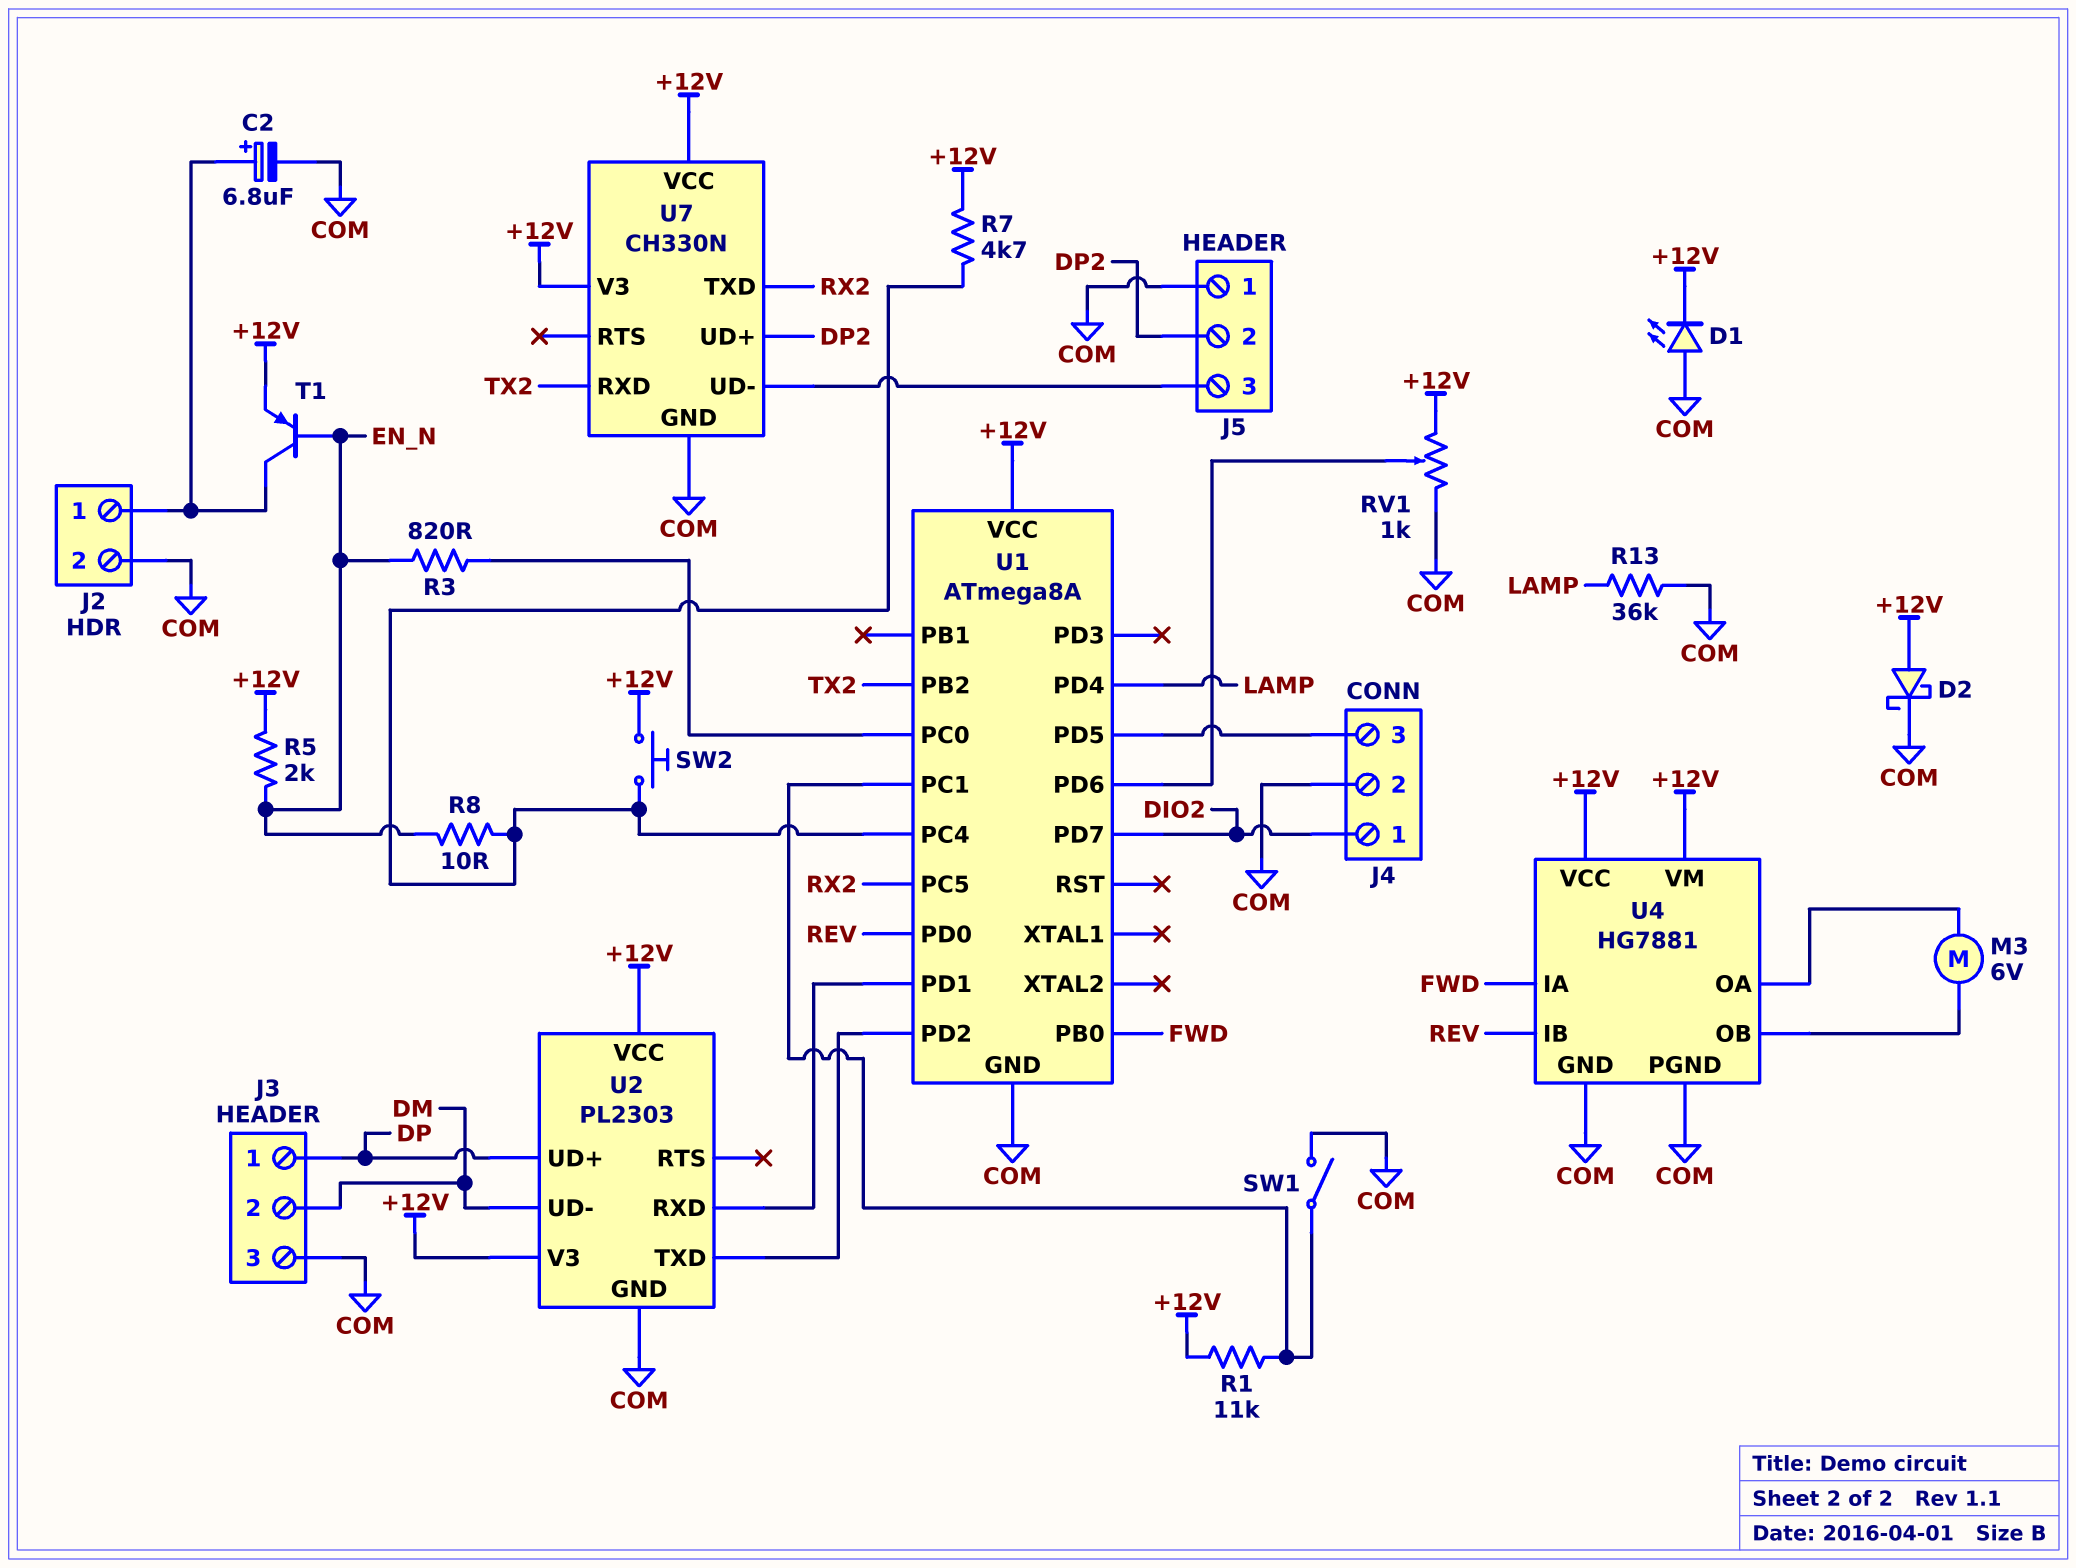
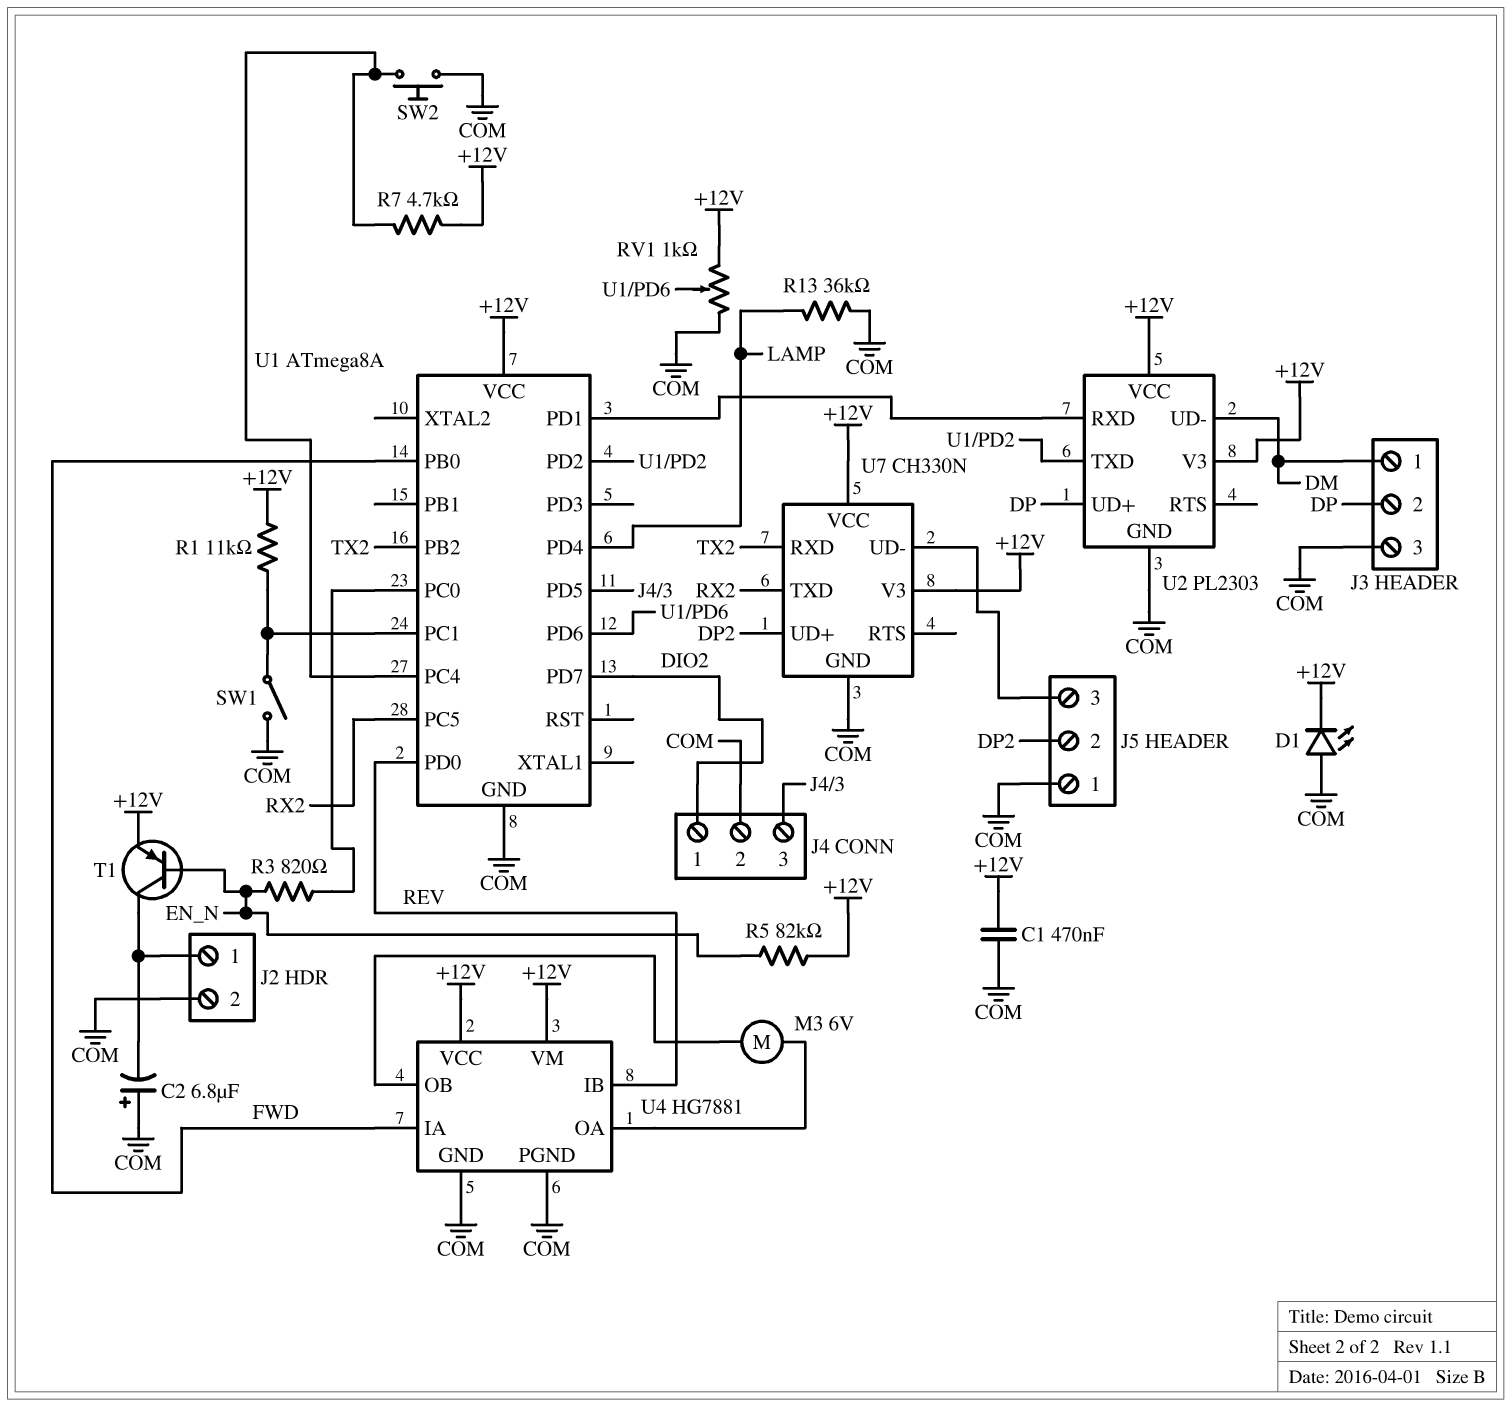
C1: none -> 470nF (+12V, COM)
C2: 6.8uF (plus J2/1, minus COM) -> 6.8uF (plus COM, minus J2/1)
D2: schottky (A +12V, K COM) -> none
J3 pin 1: DP -> DM
J3 pin 2: DM -> DP
R5: 2k (+12V, EN_N) -> 82k (+12V, EN_N)
R8: 10 (EN_N, U1/PC4) -> none
SW2: button (+12V, U1/PC4) -> button (COM, U1/PC4)

